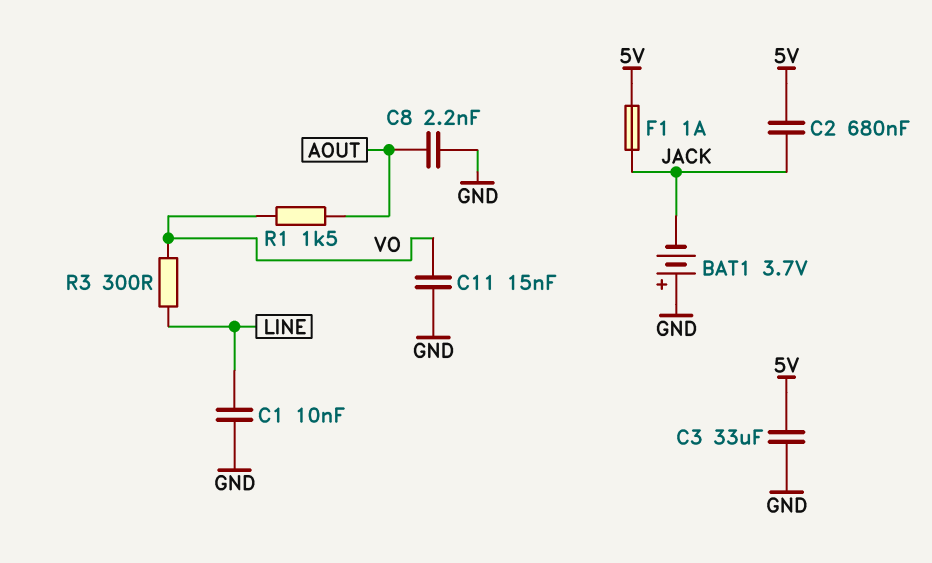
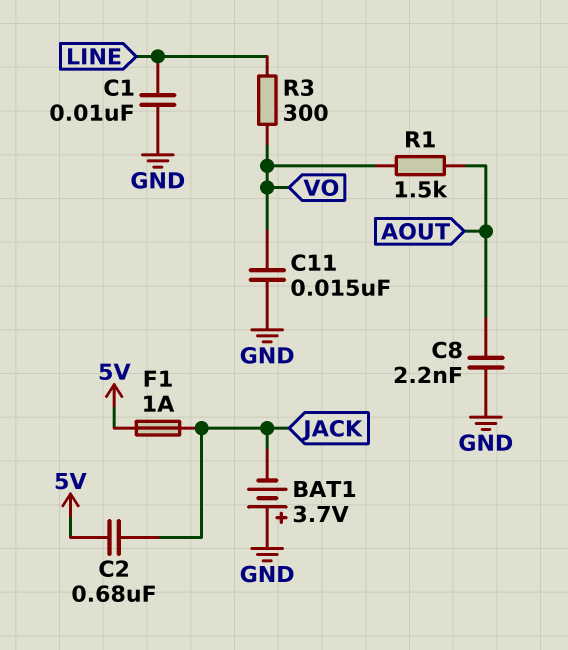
C3: 33uF (5V, GND) -> none

